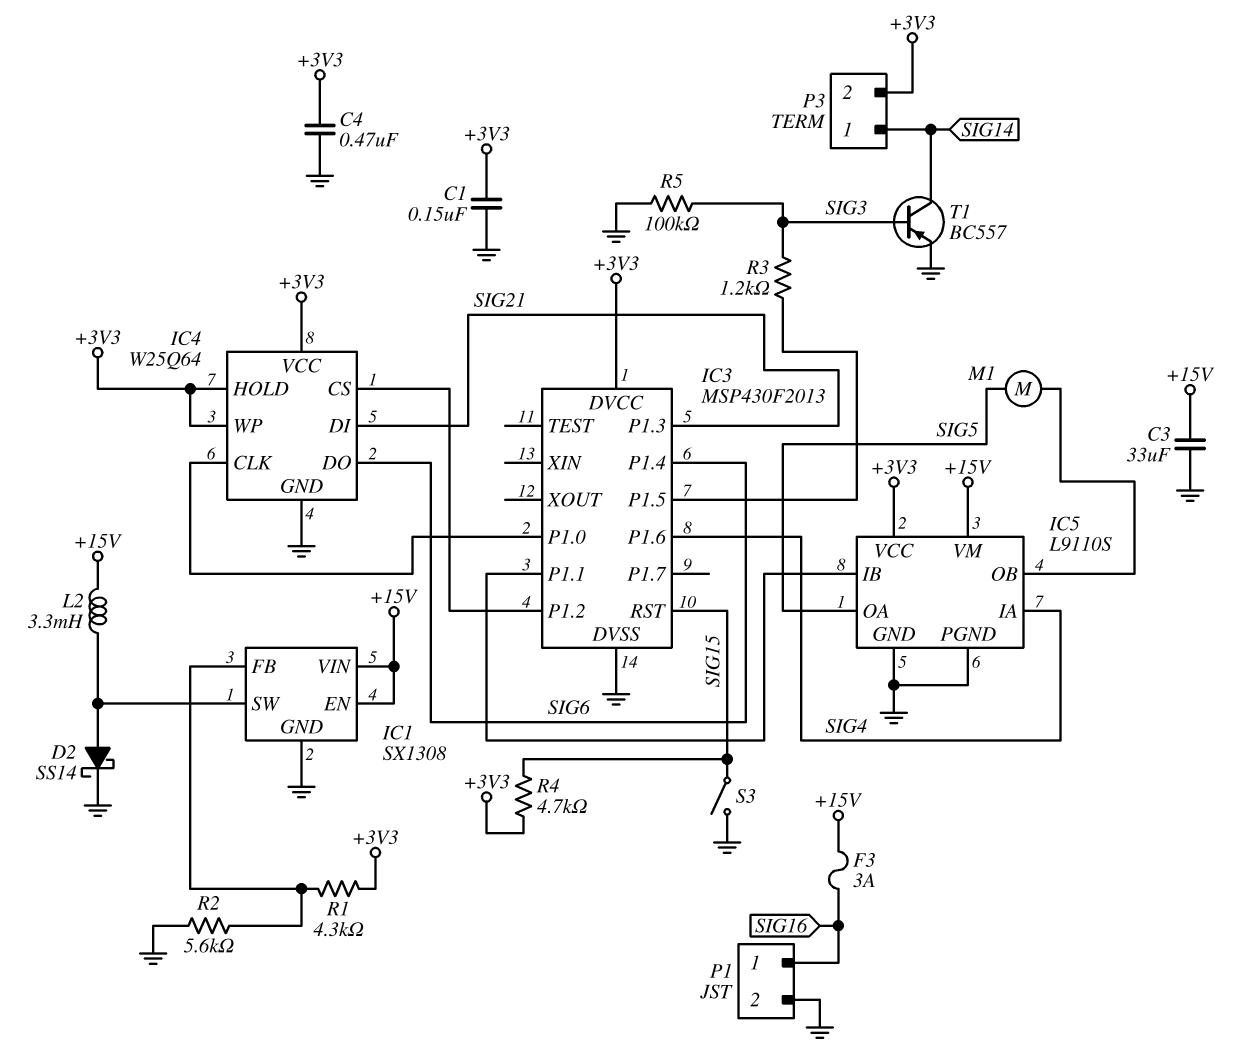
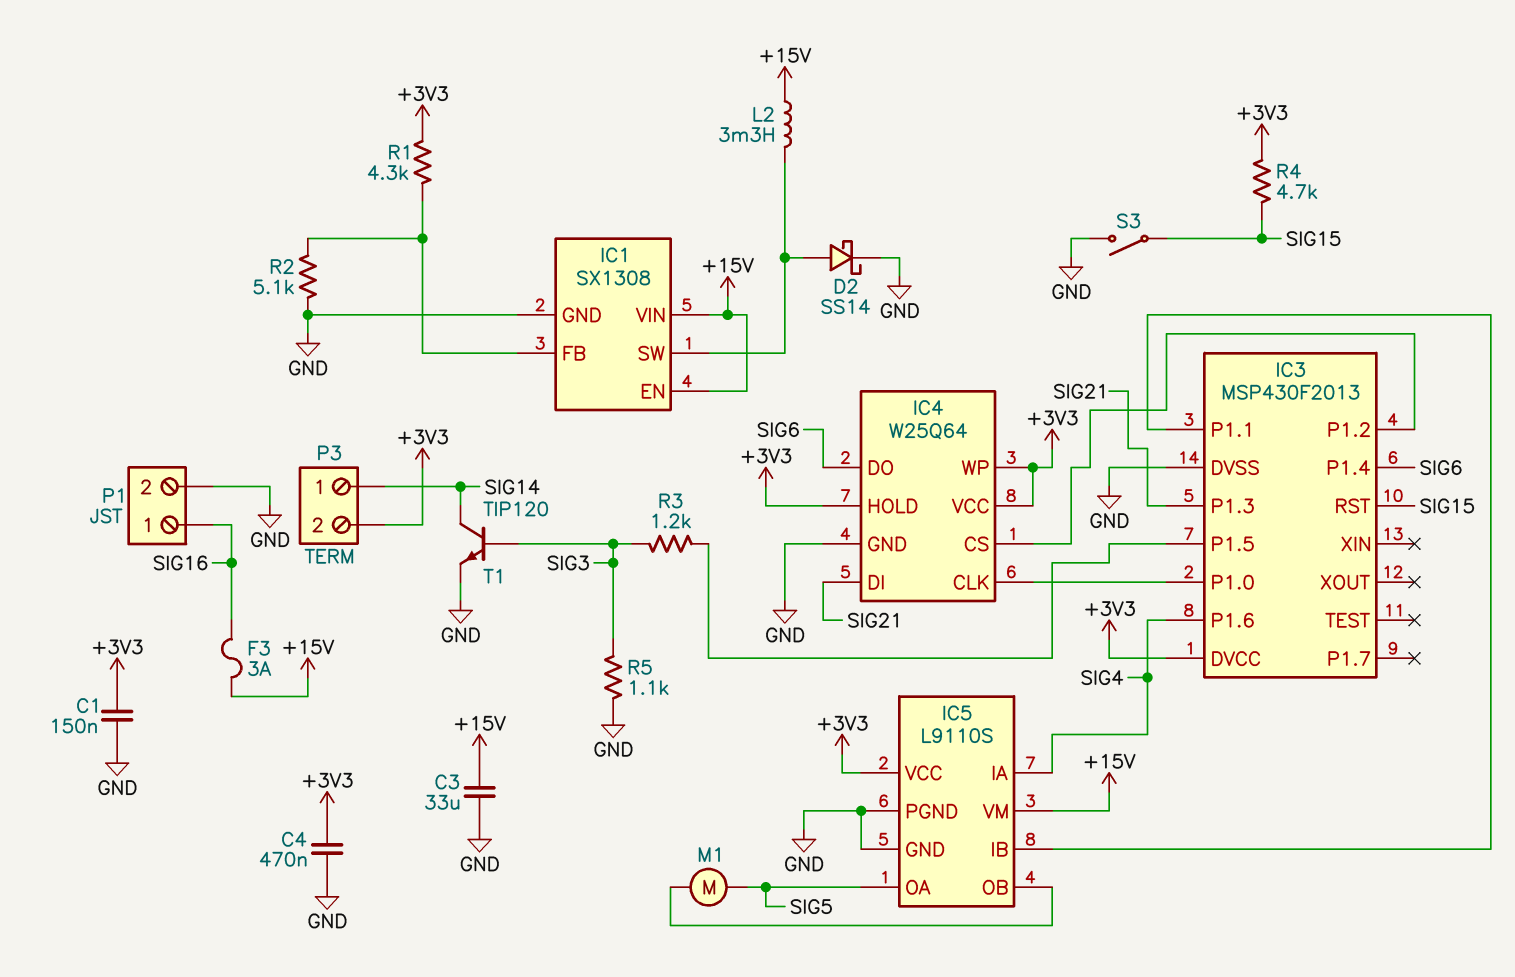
R2: 5.6k (GND, IC1/FB) -> 5.1k (GND, IC1/FB)
R5: 100k (GND, SIG3) -> 1.1k (GND, SIG3)
T1: PNP BC557 (B SIG3, C SIG14, E GND) -> NPN TIP120 (B SIG3, C SIG14, E GND)

